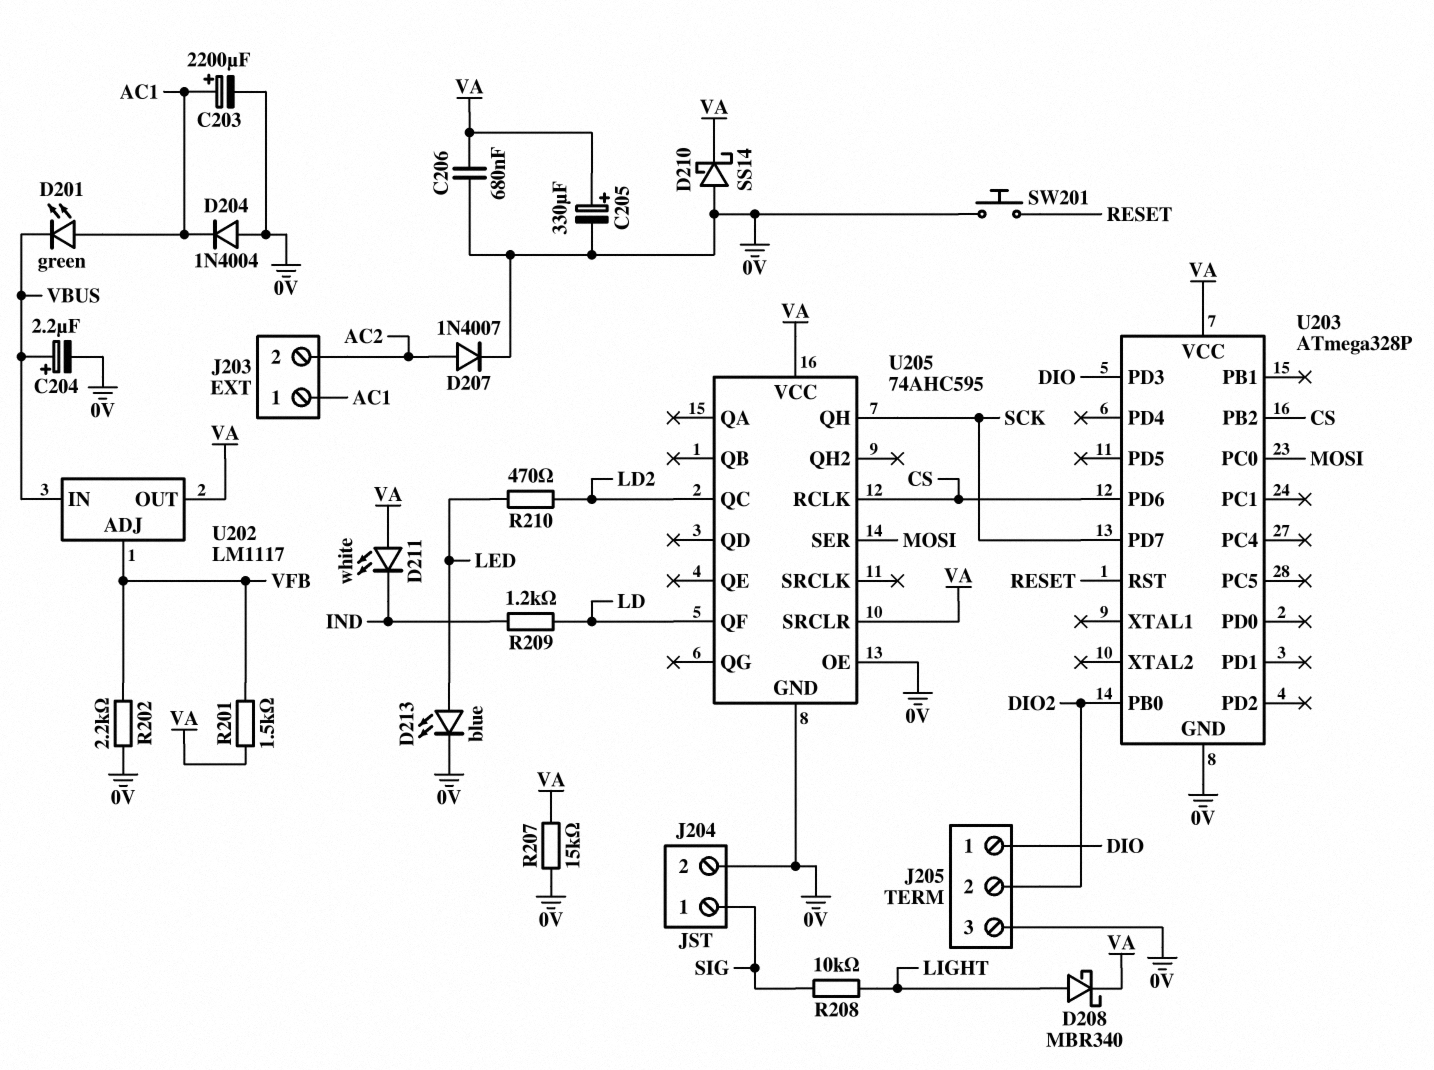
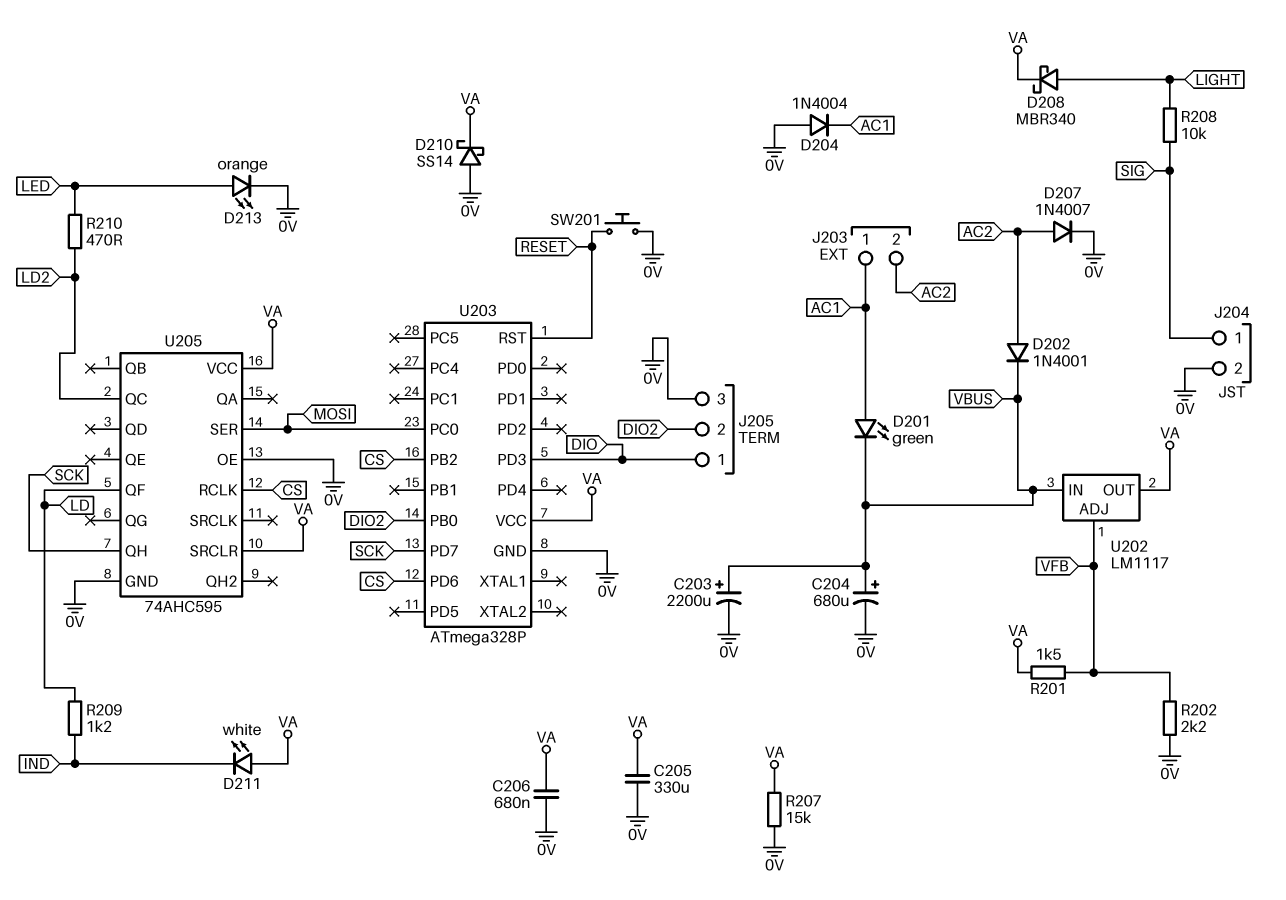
C203: 2200uF (plus AC1, minus 0V) -> 2200uF (plus VBUS, minus 0V)
C204: 2.2uF (plus VBUS, minus 0V) -> 680uF (plus VBUS, minus 0V)
C205: 330uF (plus VA, minus 0V) -> 330uF (0V, VA)
D202: none -> diode 1N4001 (A AC2, K VBUS)
D213: LED blue (A LED, K 0V) -> LED orange (A LED, K 0V)

